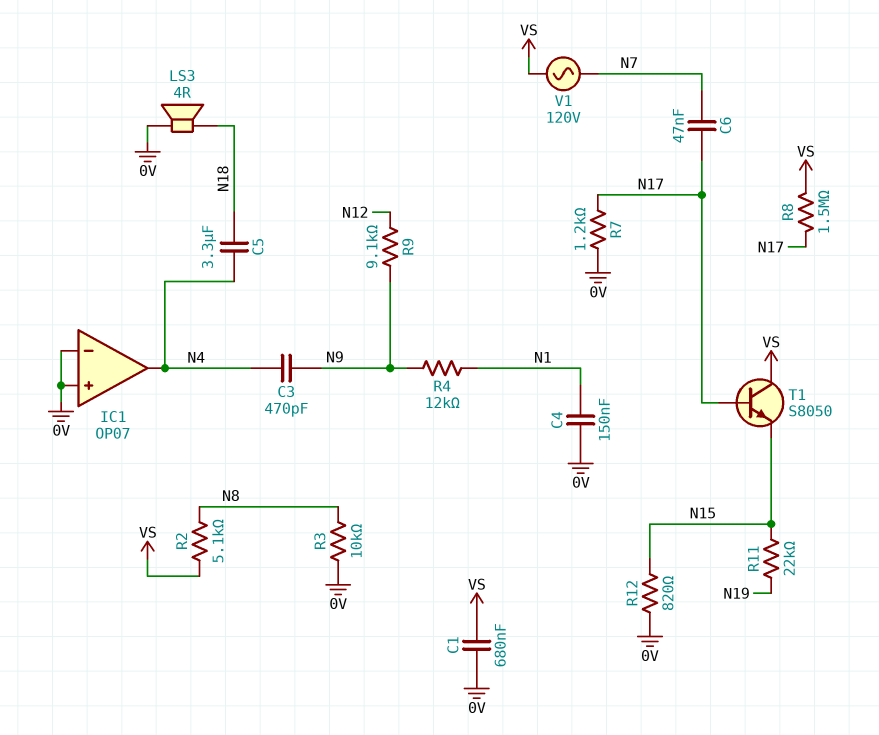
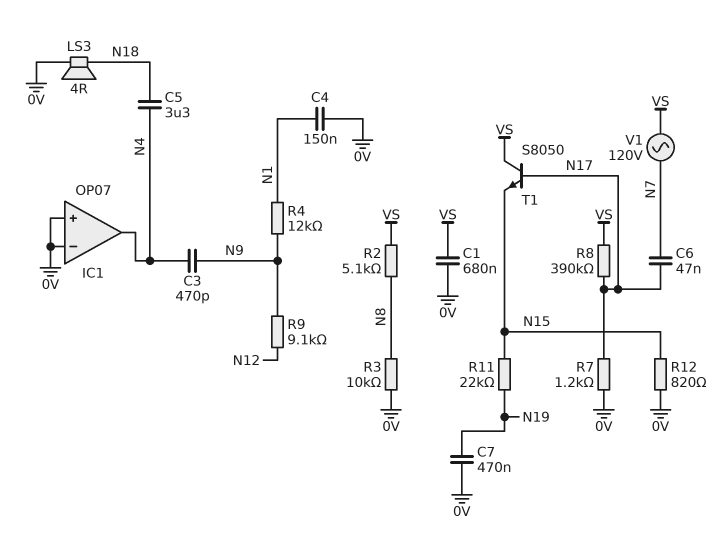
C7: none -> 470nF (0V, N19)
R8: 1.5M (N17, VS) -> 390k (N17, VS)

